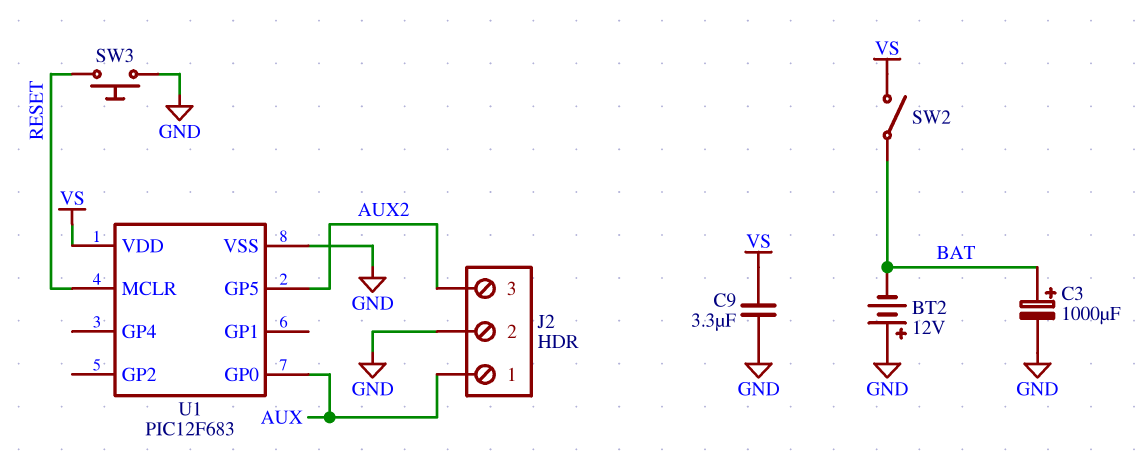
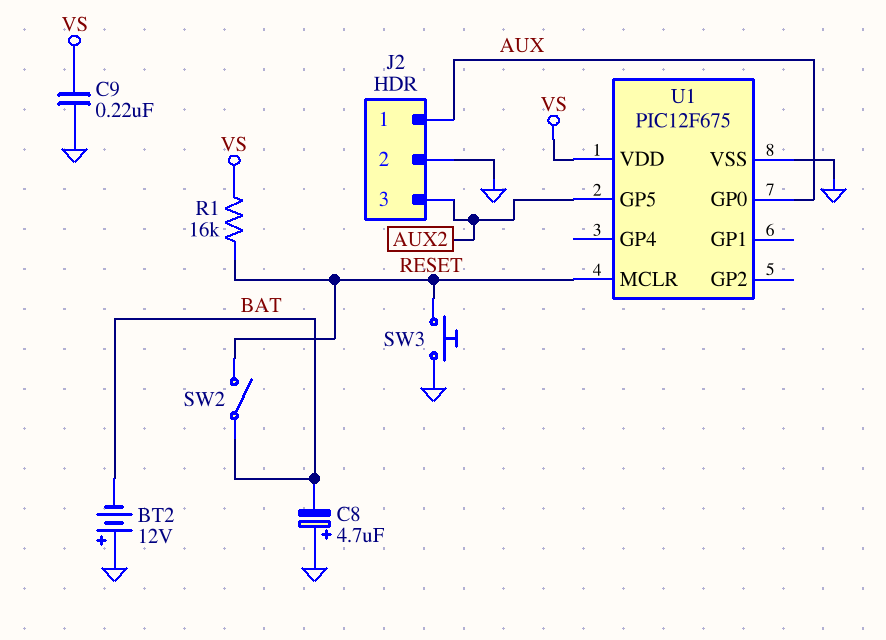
C3: 1000uF (plus BAT, minus GND) -> none
C8: none -> 4.7uF (plus GND, minus BAT)
C9: 3.3uF (GND, VS) -> 220nF (GND, VS)
R1: none -> 16k (RESET, VS)
SW2: switch (BAT, VS) -> switch (BAT, RESET)
U1: PIC12F683 -> PIC12F675

